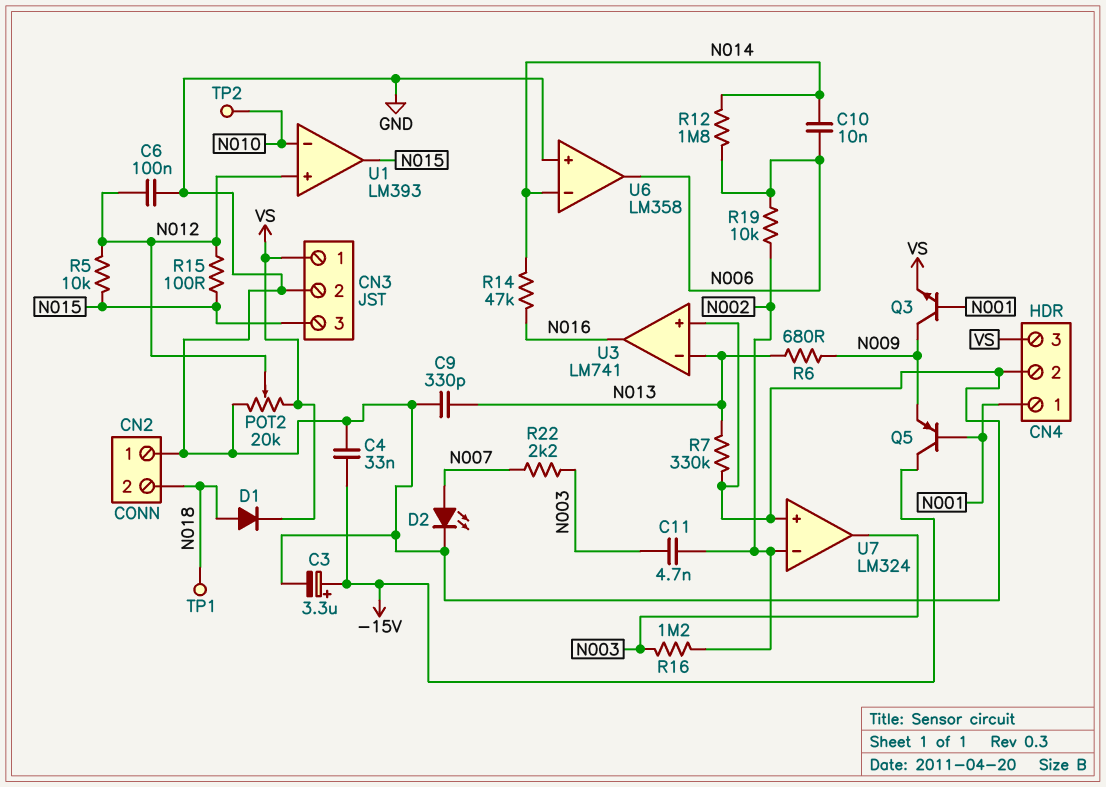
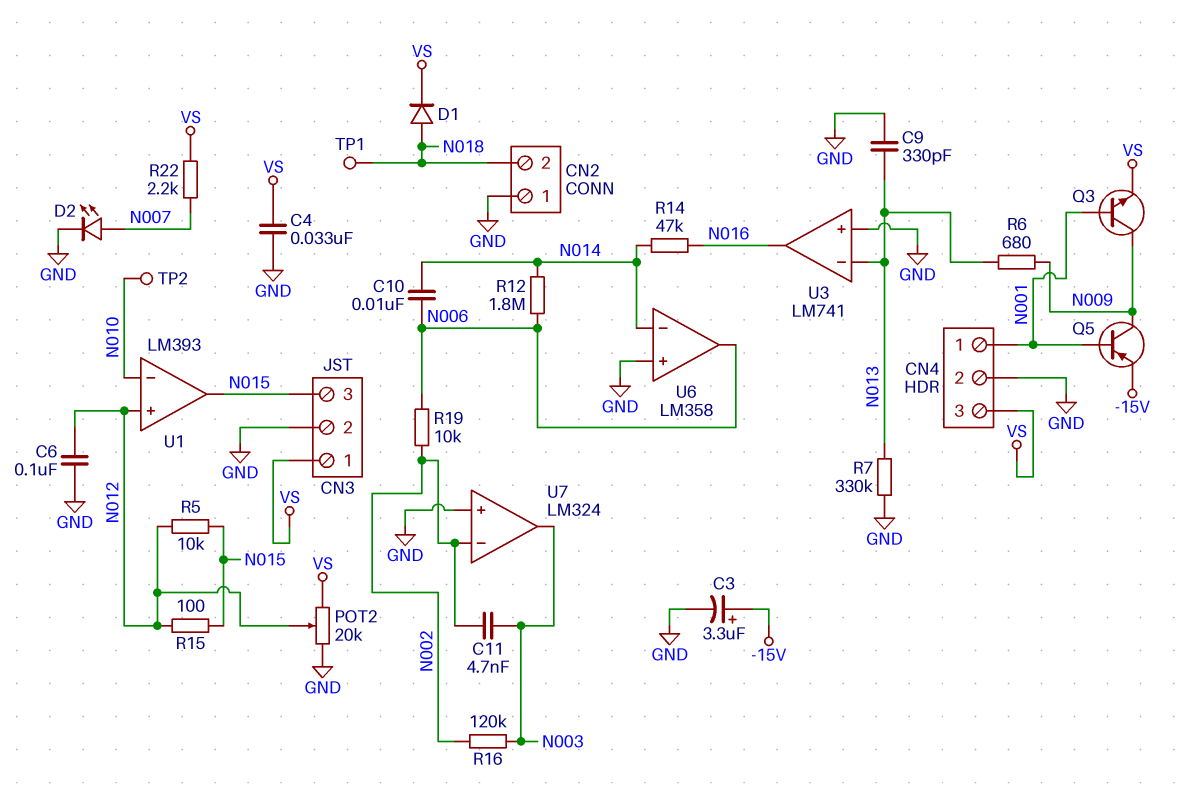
C4: 33nF (-15V, GND) -> 33nF (GND, VS)
Q5: PNP (B N001, C -15V, E N009) -> PNP (B N001, C N009, E -15V)
R16: 1.2M (N002, N003) -> 120k (N002, N003)
R22: 2.2k (N003, N007) -> 2.2k (N007, VS)

